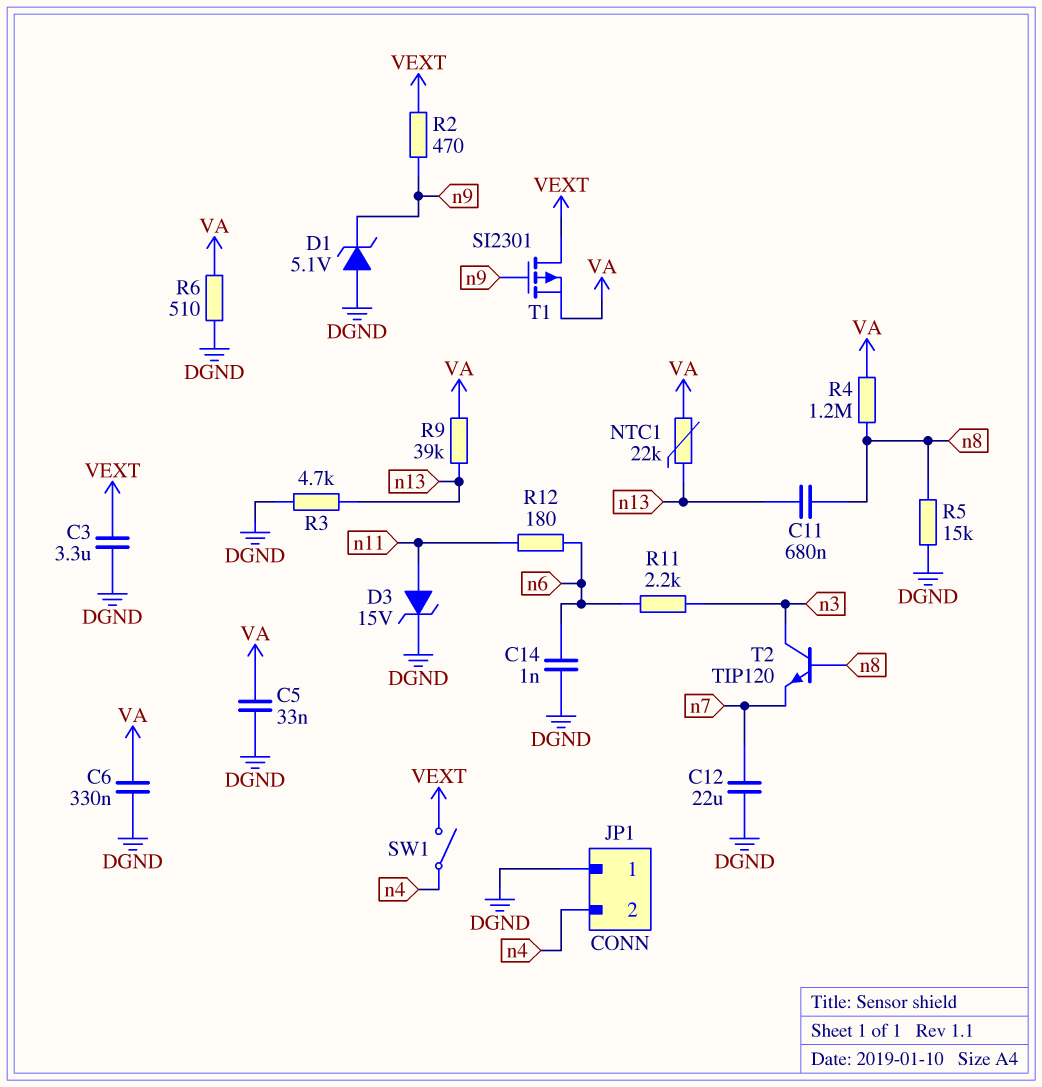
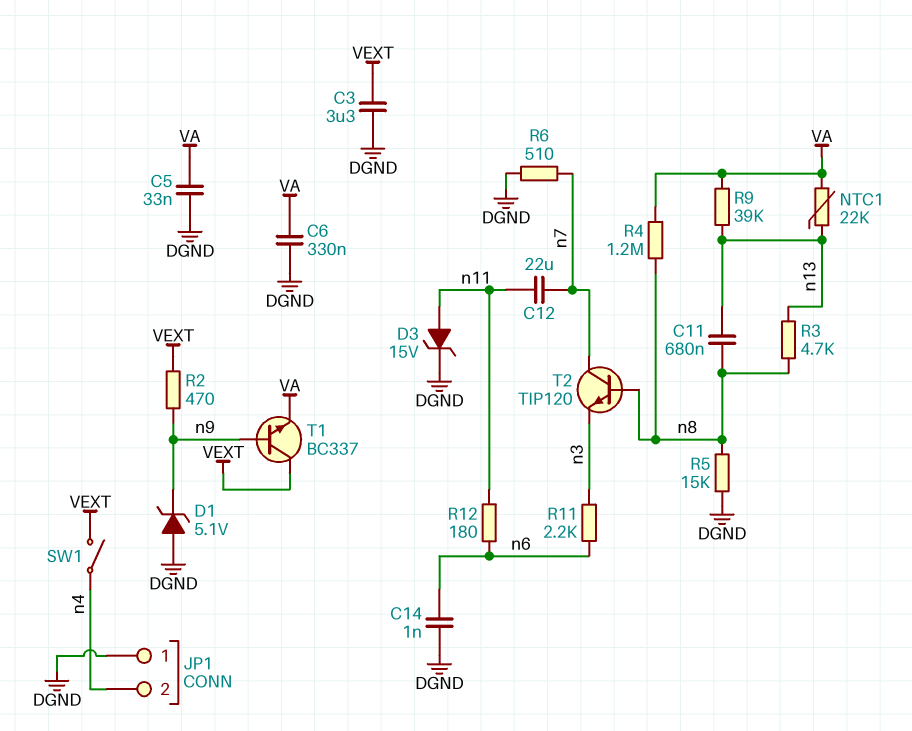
C12: 22uF (DGND, n7) -> 22uF (n7, n11)
R3: 4.7k (DGND, n13) -> 4.7k (n8, n13)
R6: 510 (DGND, VA) -> 510 (DGND, n7)
T1: PMOS SI2301 (G n9, D VEXT, S VA) -> NPN BC337 (B n9, C VEXT, E VA)
T2: NPN TIP120 (B n8, C n3, E n7) -> NPN TIP120 (B n8, C n7, E n3)

